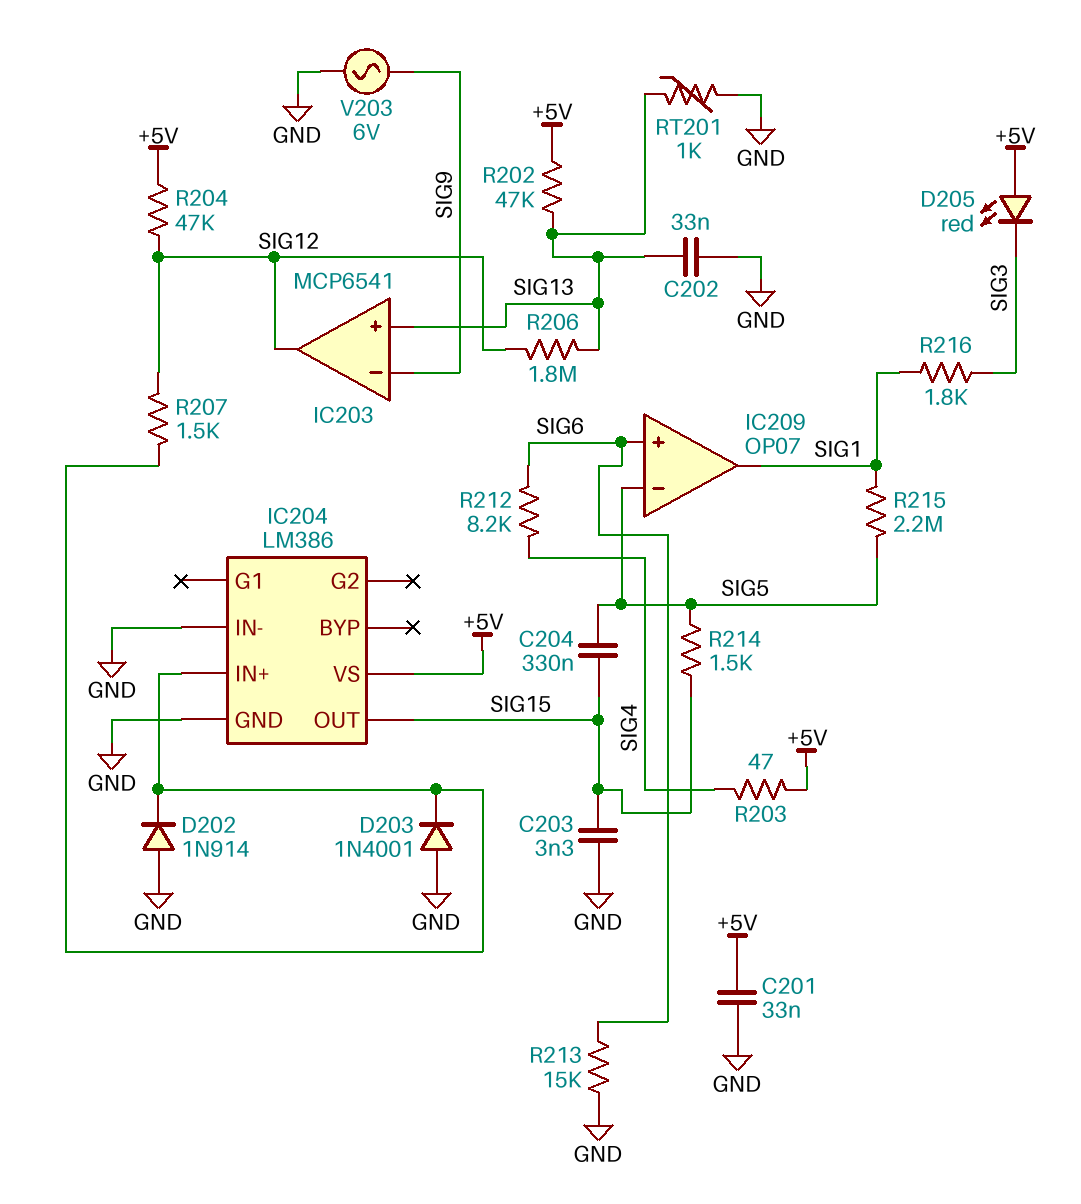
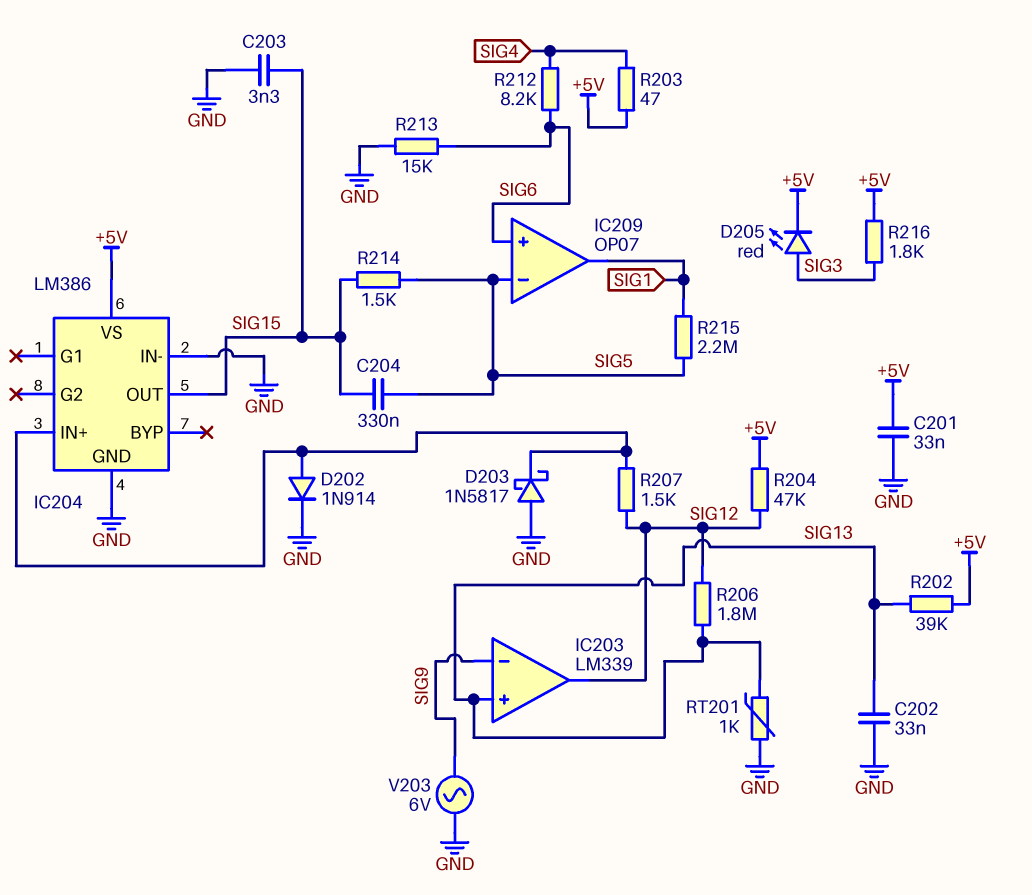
D202: diode 1N914 (A GND, K IC204/IN+) -> diode 1N914 (A IC204/IN+, K GND)
D203: diode 1N4001 (A GND, K IC204/IN+) -> schottky 1N5817 (A GND, K IC204/IN+)
D205: LED red (A +5V, K SIG3) -> LED red (A SIG3, K +5V)
IC203: MCP6541 -> LM339
R202: 47k (+5V, SIG13) -> 39k (+5V, SIG13)
R216: 1.8k (SIG1, SIG3) -> 1.8k (+5V, SIG3)

